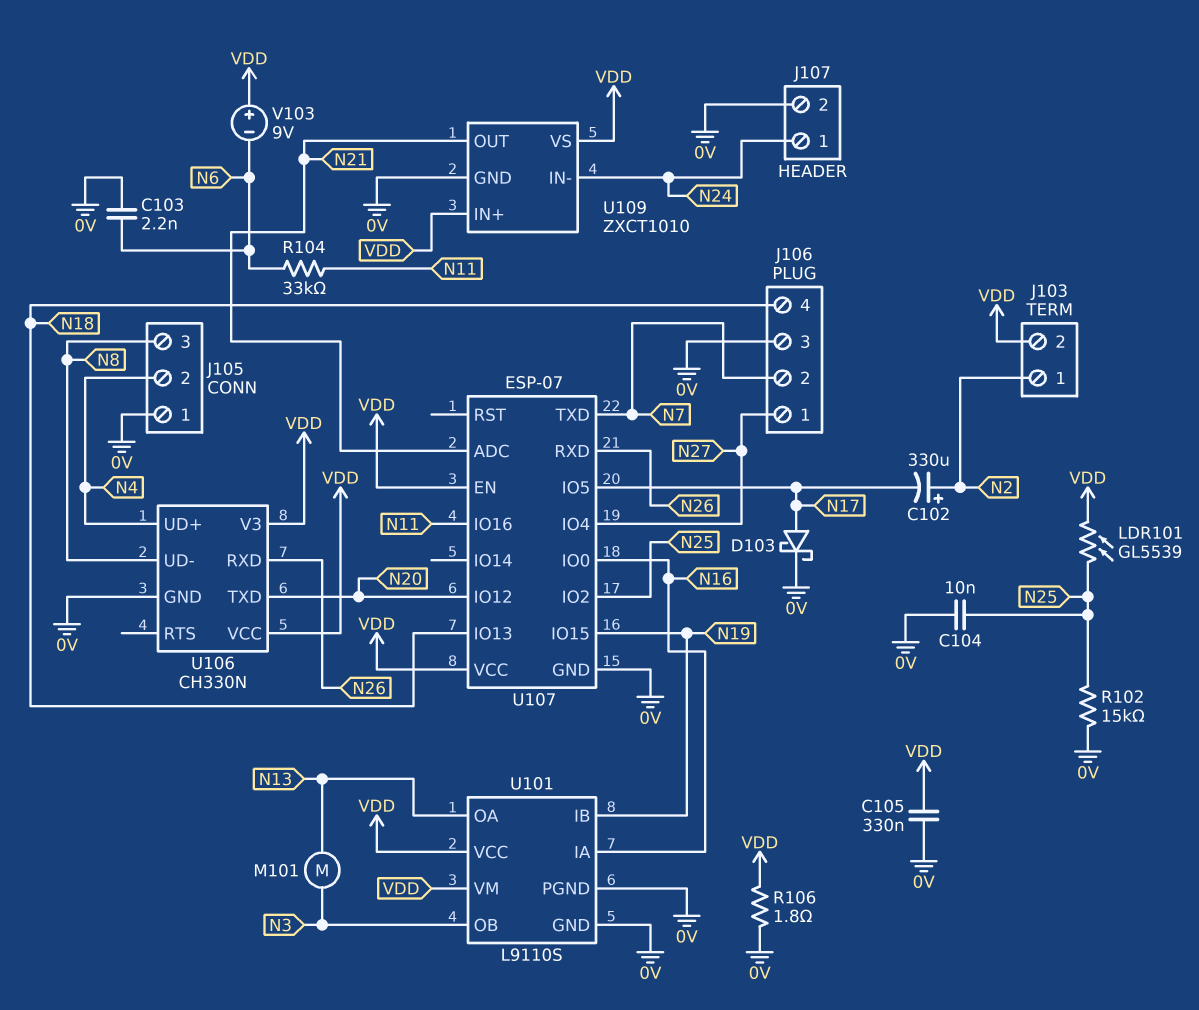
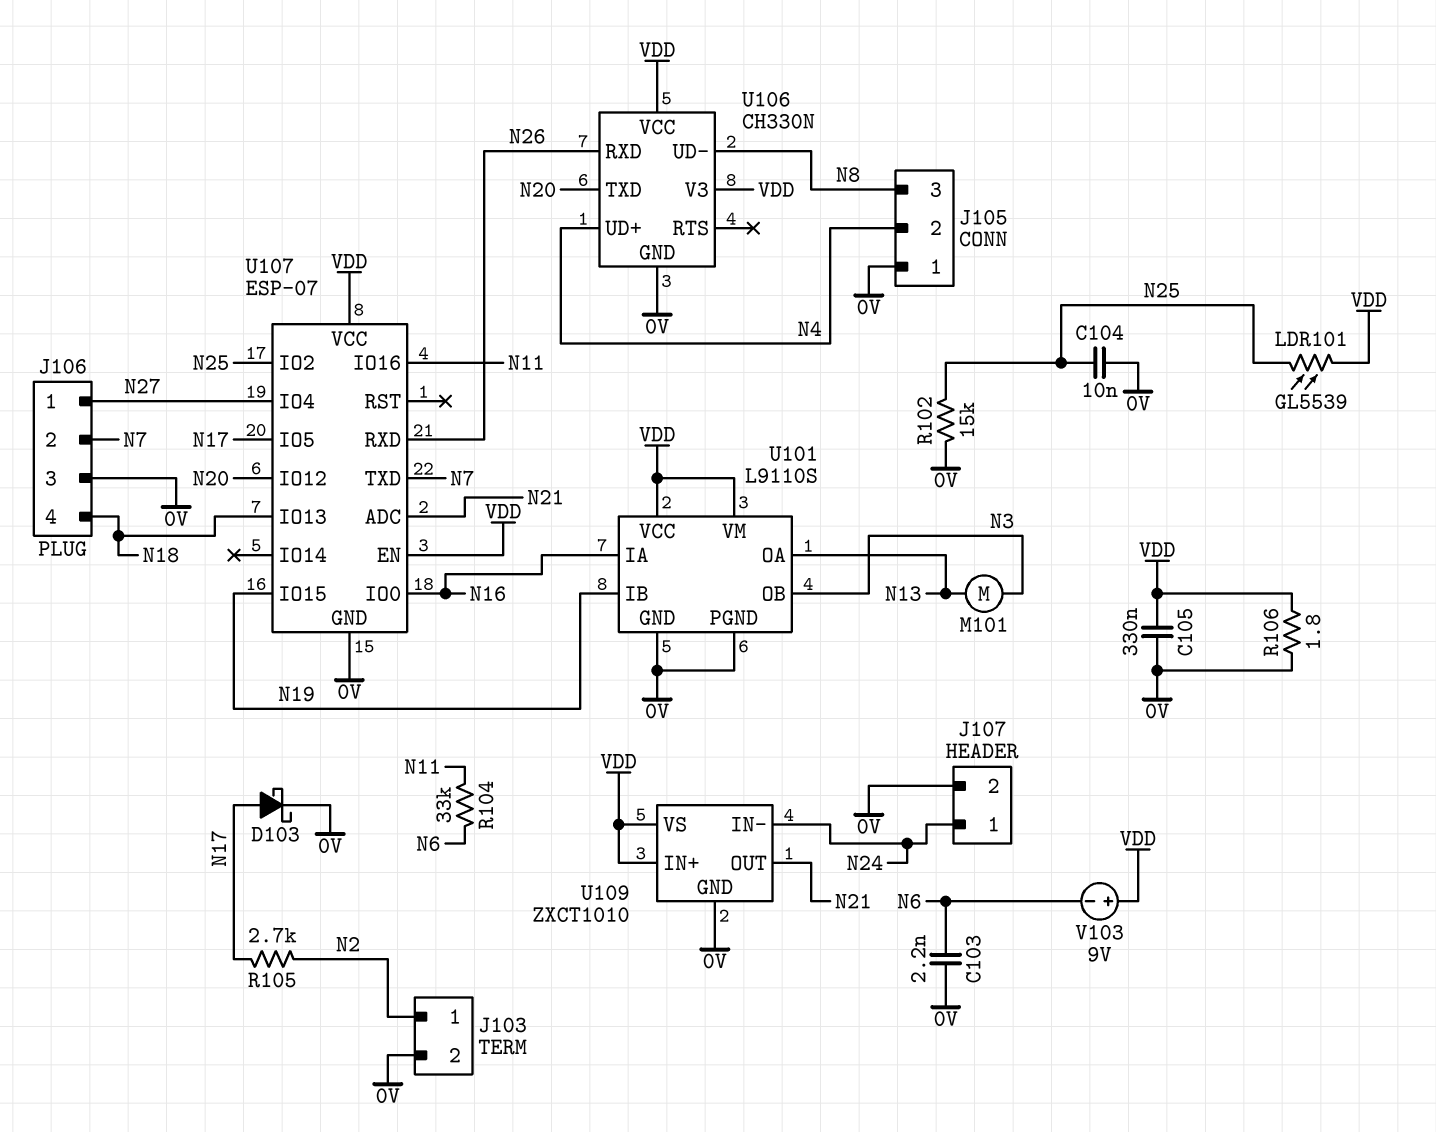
C102: 330uF (plus N2, minus N17) -> none
J103 pin 2: VDD -> 0V
R105: none -> 2.7k (N2, N17)

